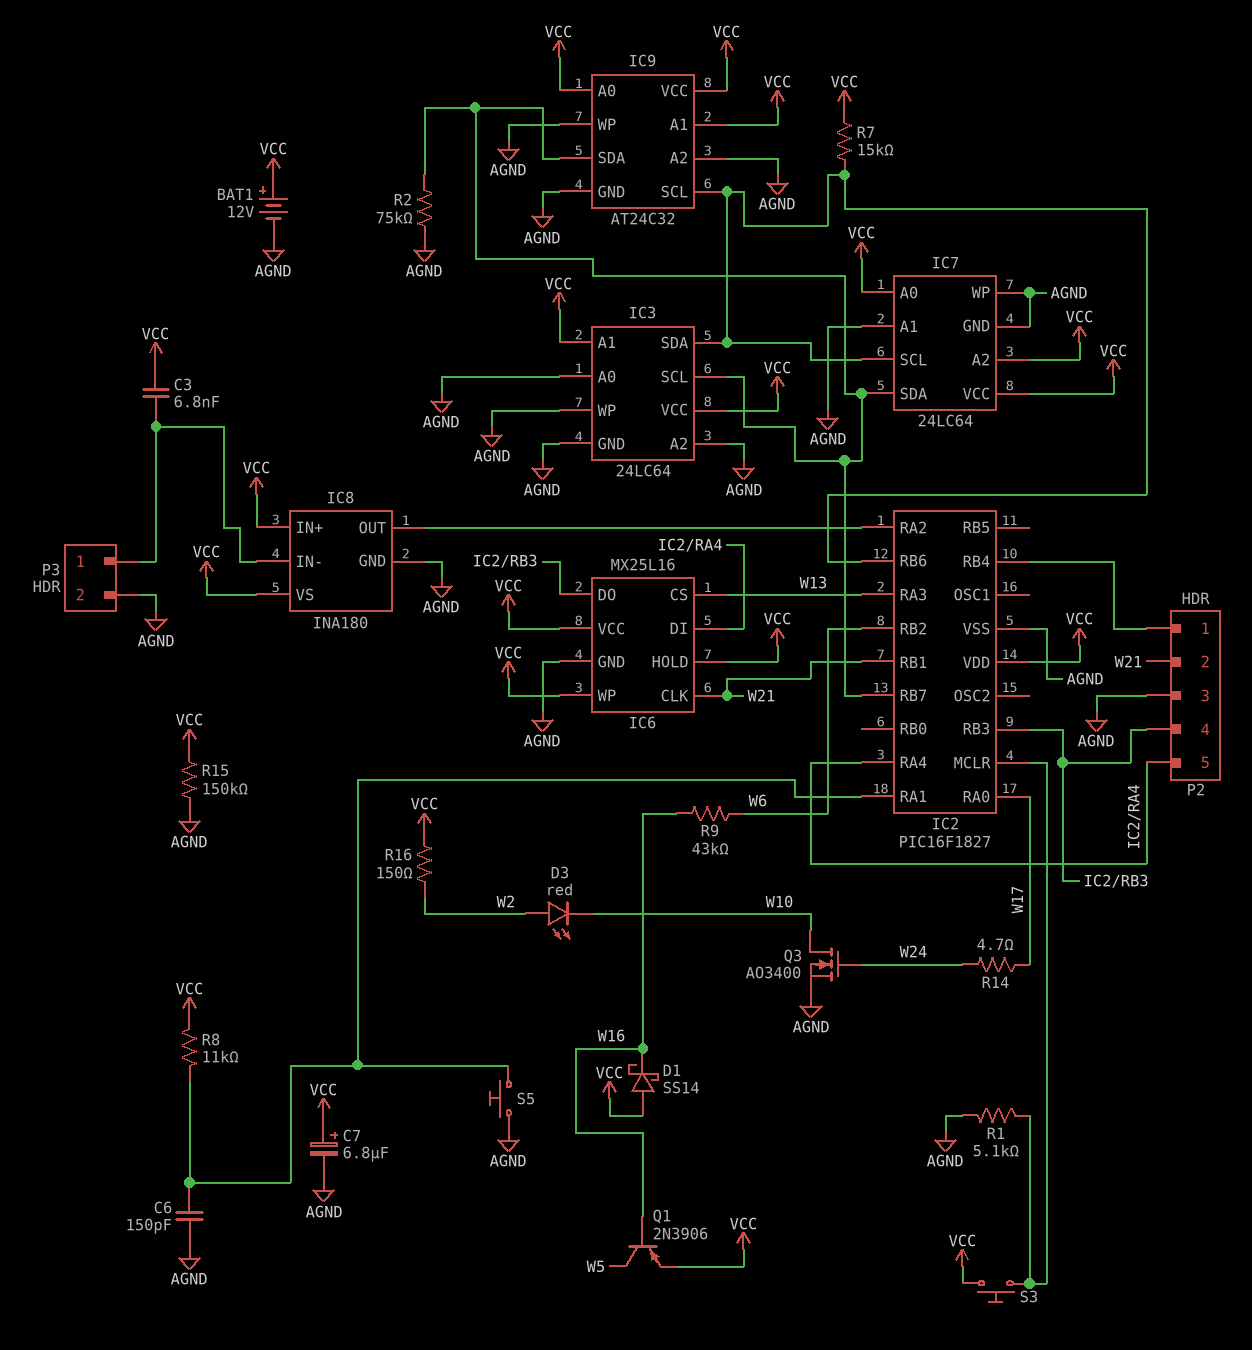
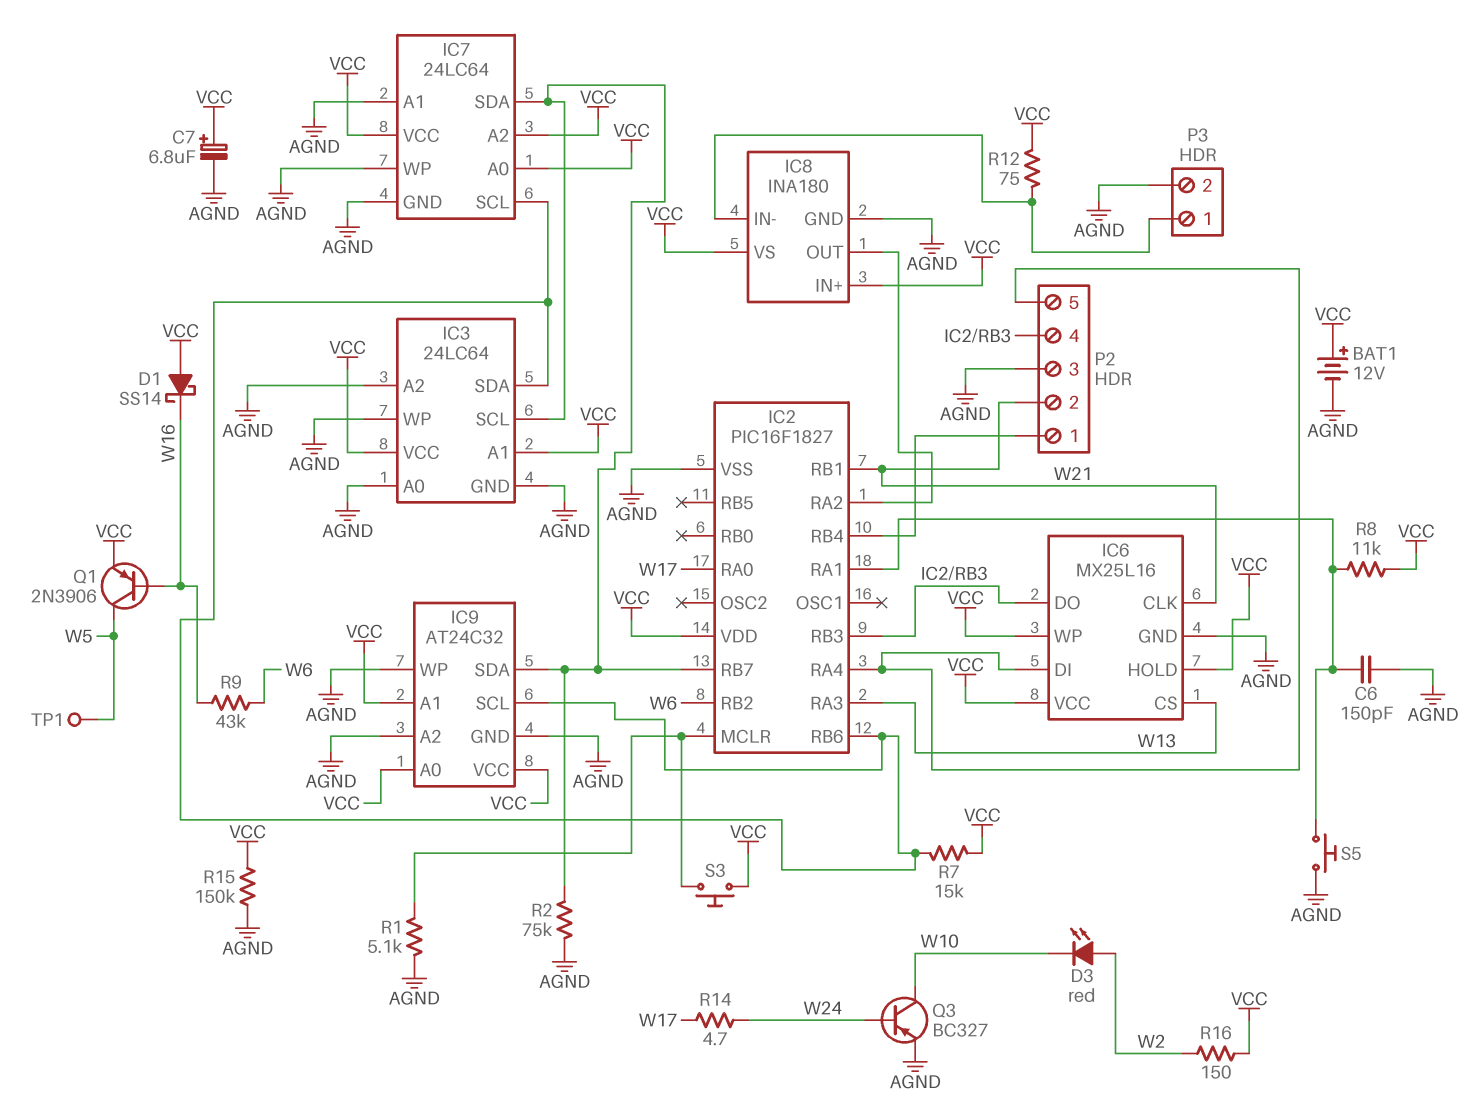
C3: 6.8nF (IC8/IN-, VCC) -> none
Q3: NMOS AO3400 (G W24, D W10, S AGND) -> PNP BC327 (B W24, C W10, E AGND)
R12: none -> 75 (IC8/IN-, VCC)
TP1: none -> test point (W5)

